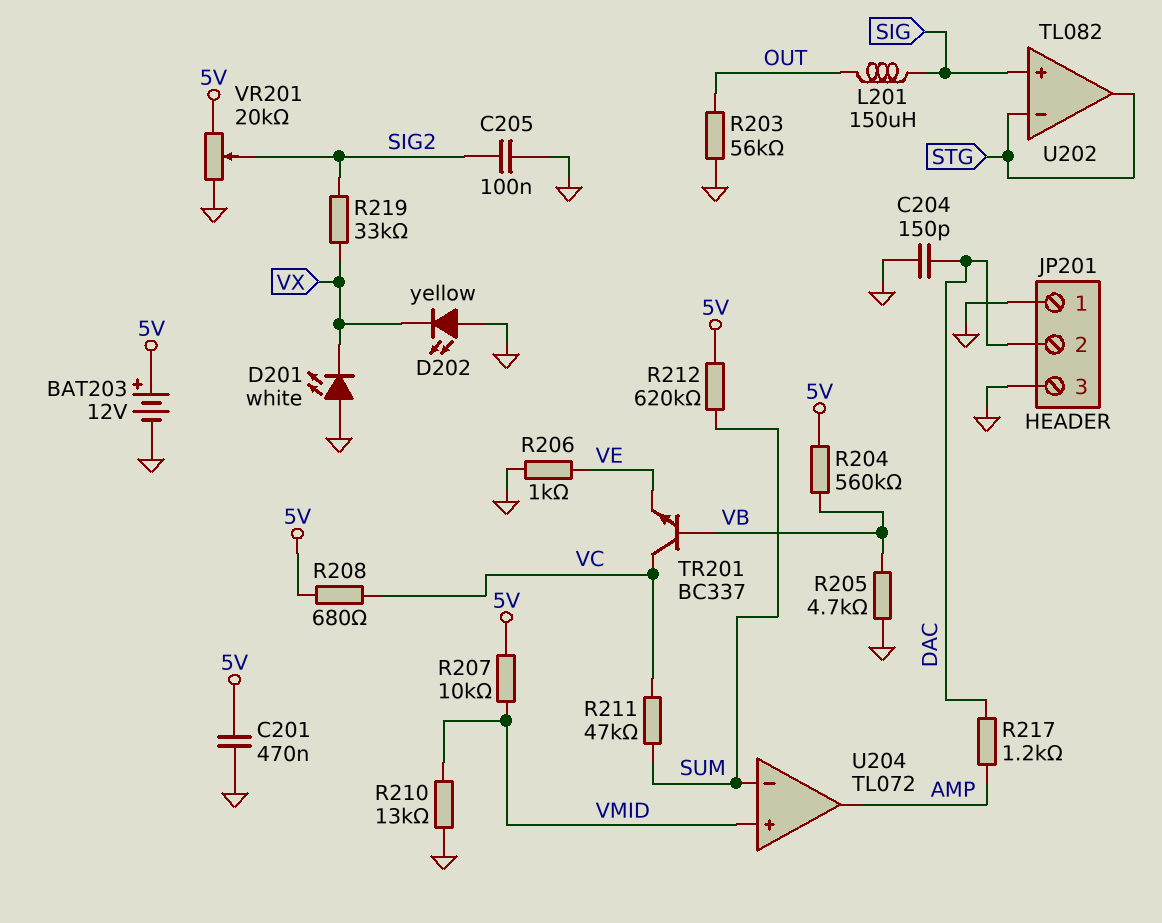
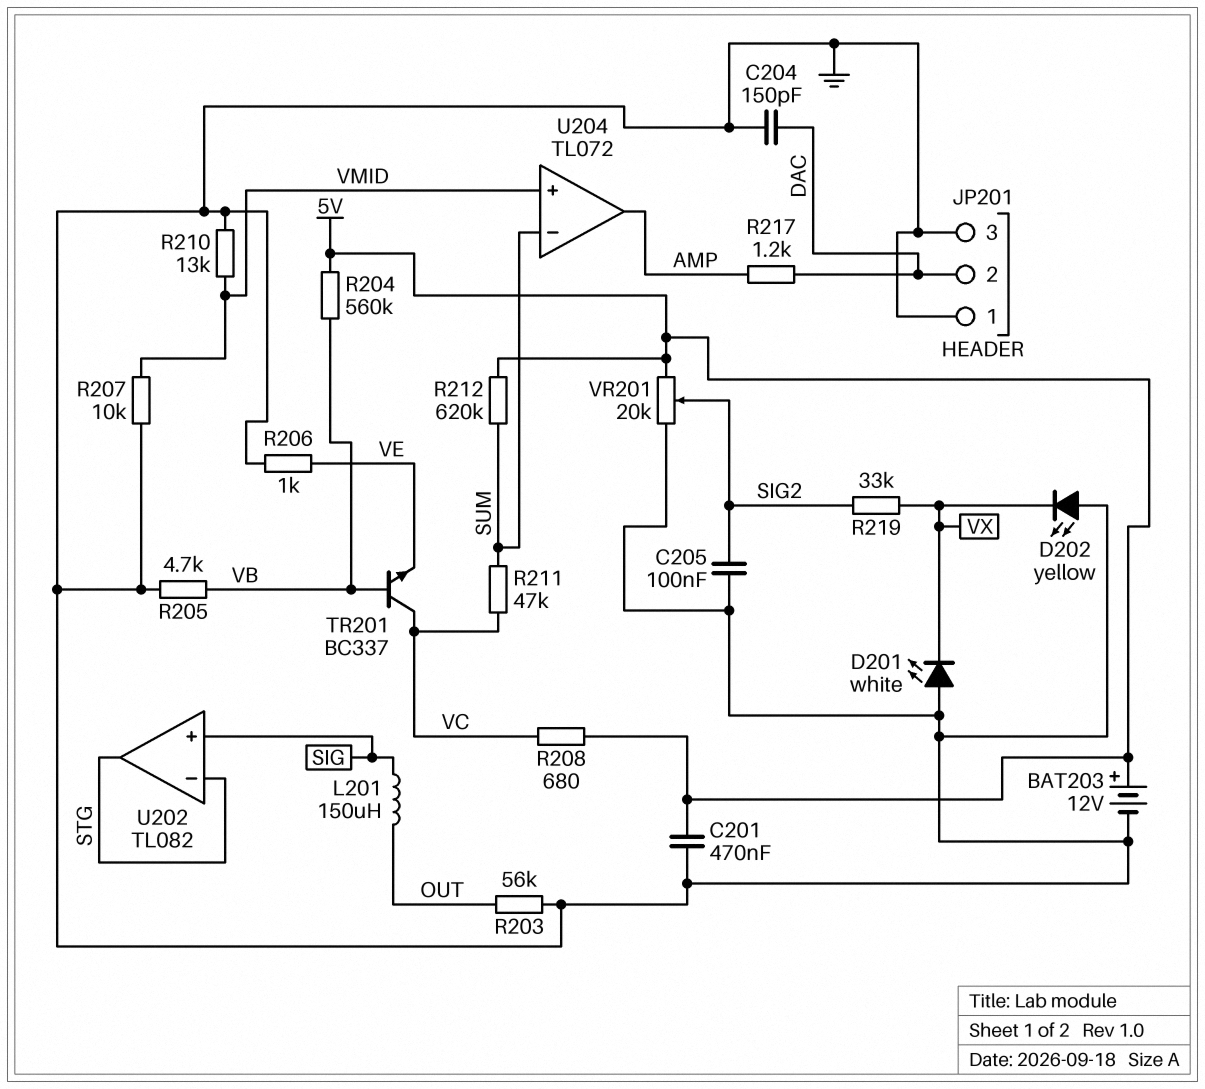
R207: 10k (5V, VMID) -> 10k (GND, VMID)

